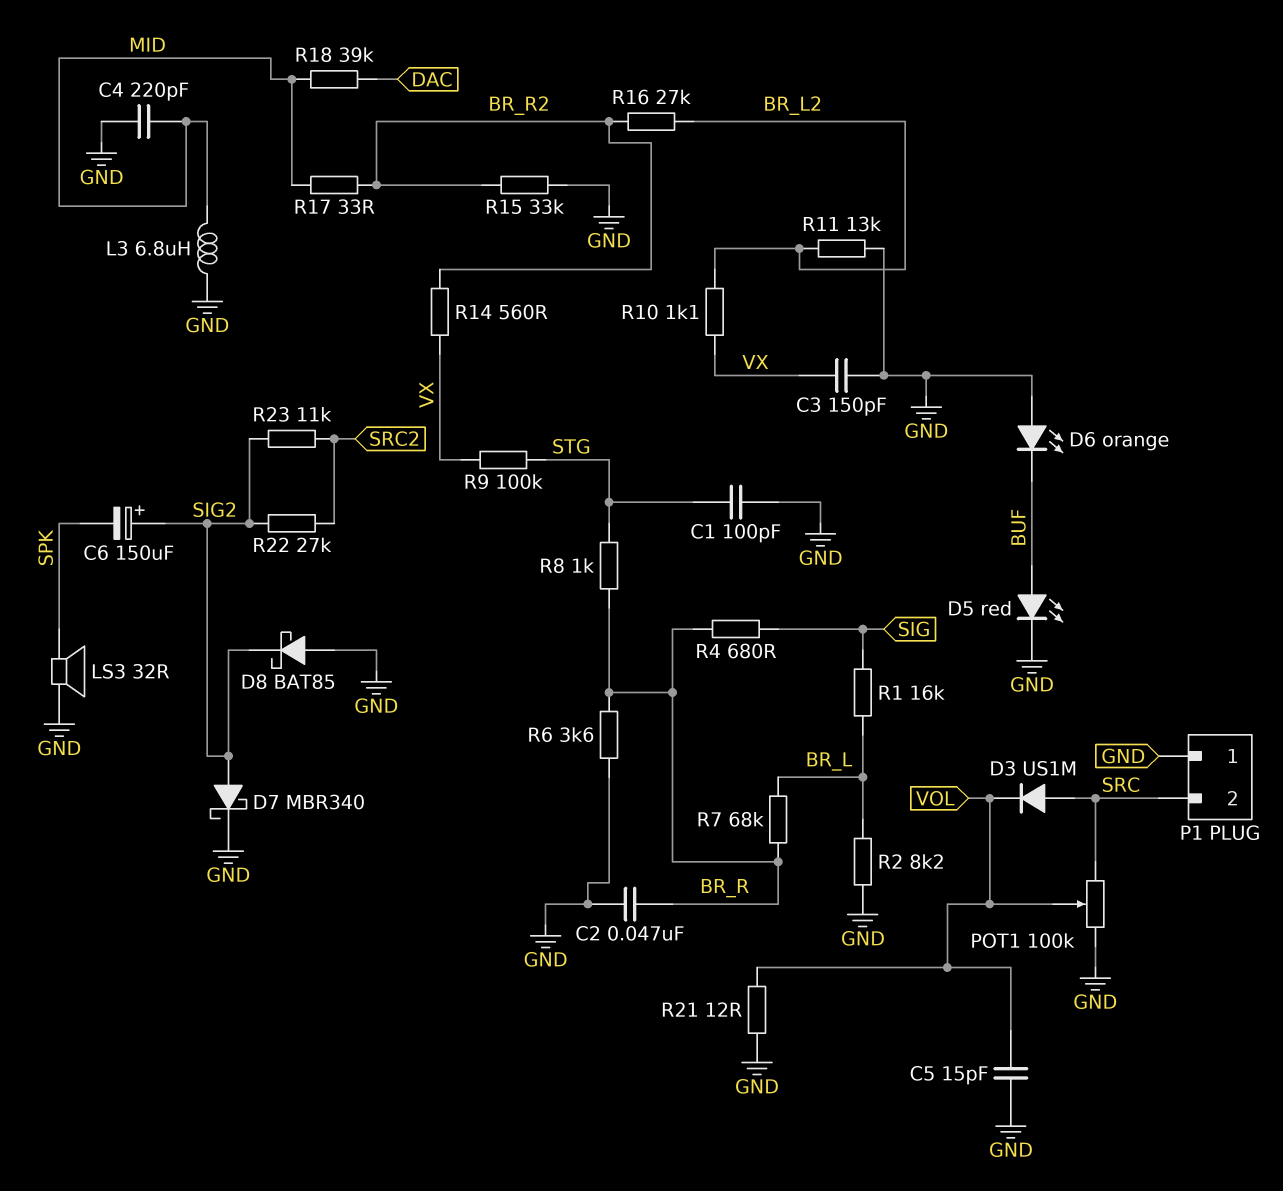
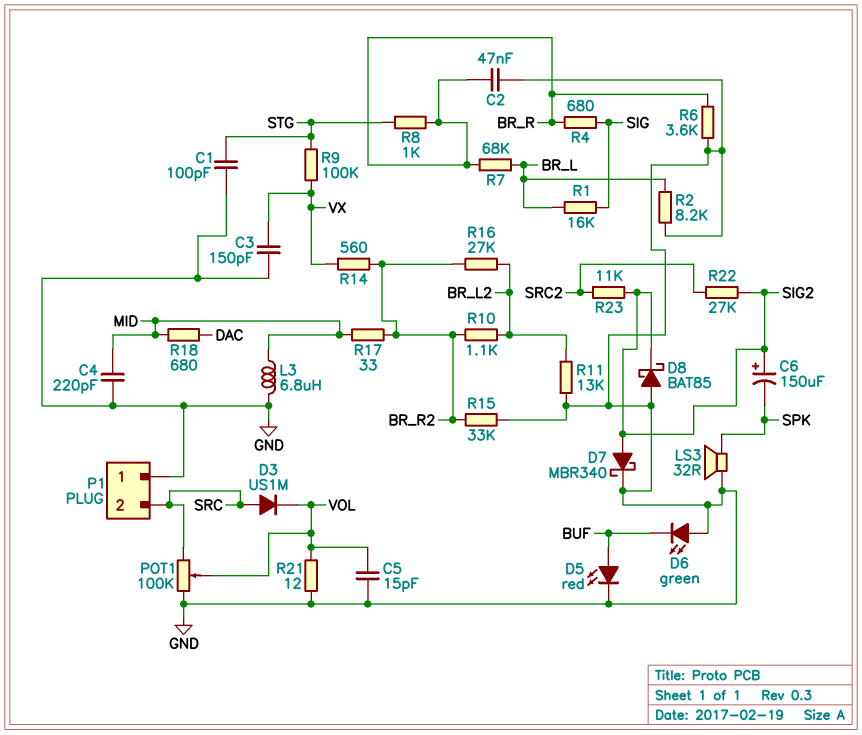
D6: LED orange (A GND, K BUF) -> LED green (A GND, K BUF)
R10: 1.1k (BR_L2, VX) -> 1.1k (BR_L2, BR_R2)
R18: 39k (DAC, MID) -> 680 (DAC, MID)

